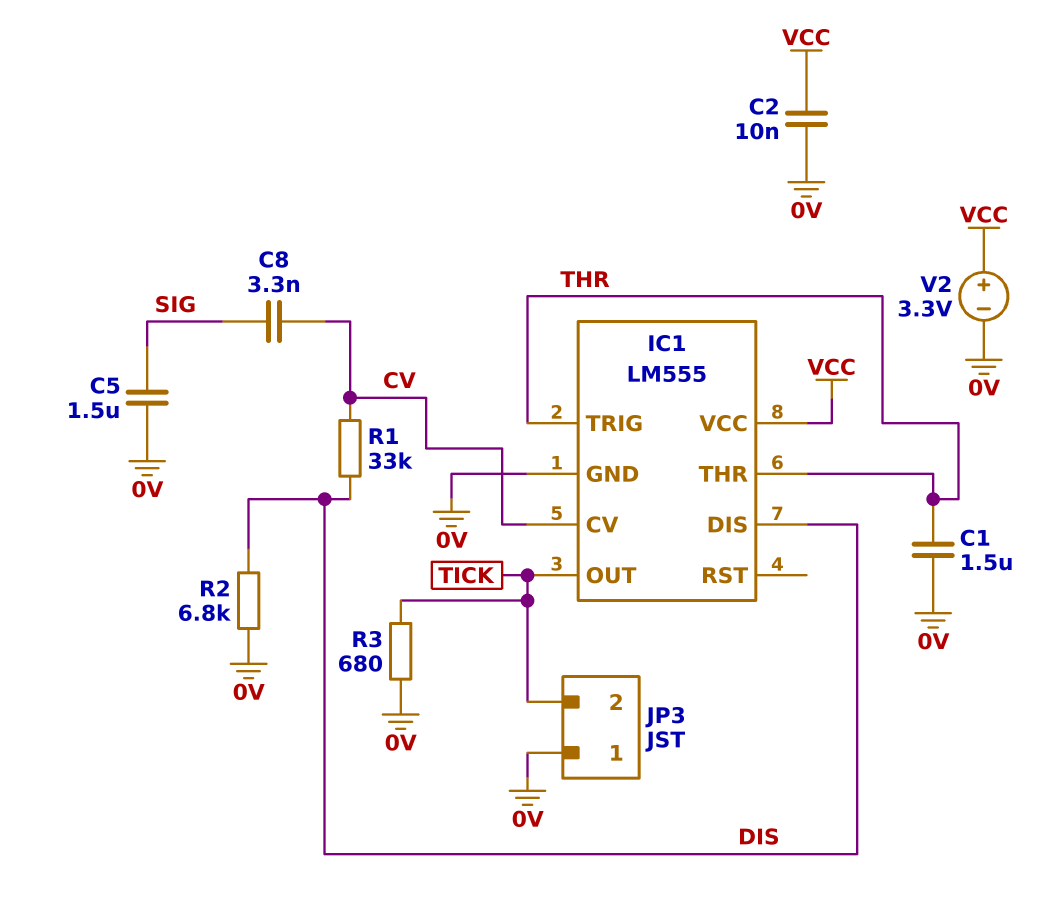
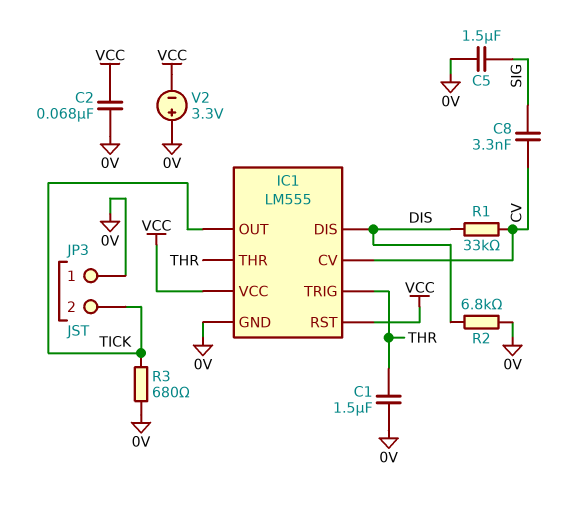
C2: 10nF (0V, VCC) -> 68nF (0V, VCC)
IC1 pin RST: none -> VCC
V2: 3.3V (plus VCC, minus 0V) -> 3.3V (plus 0V, minus VCC)

